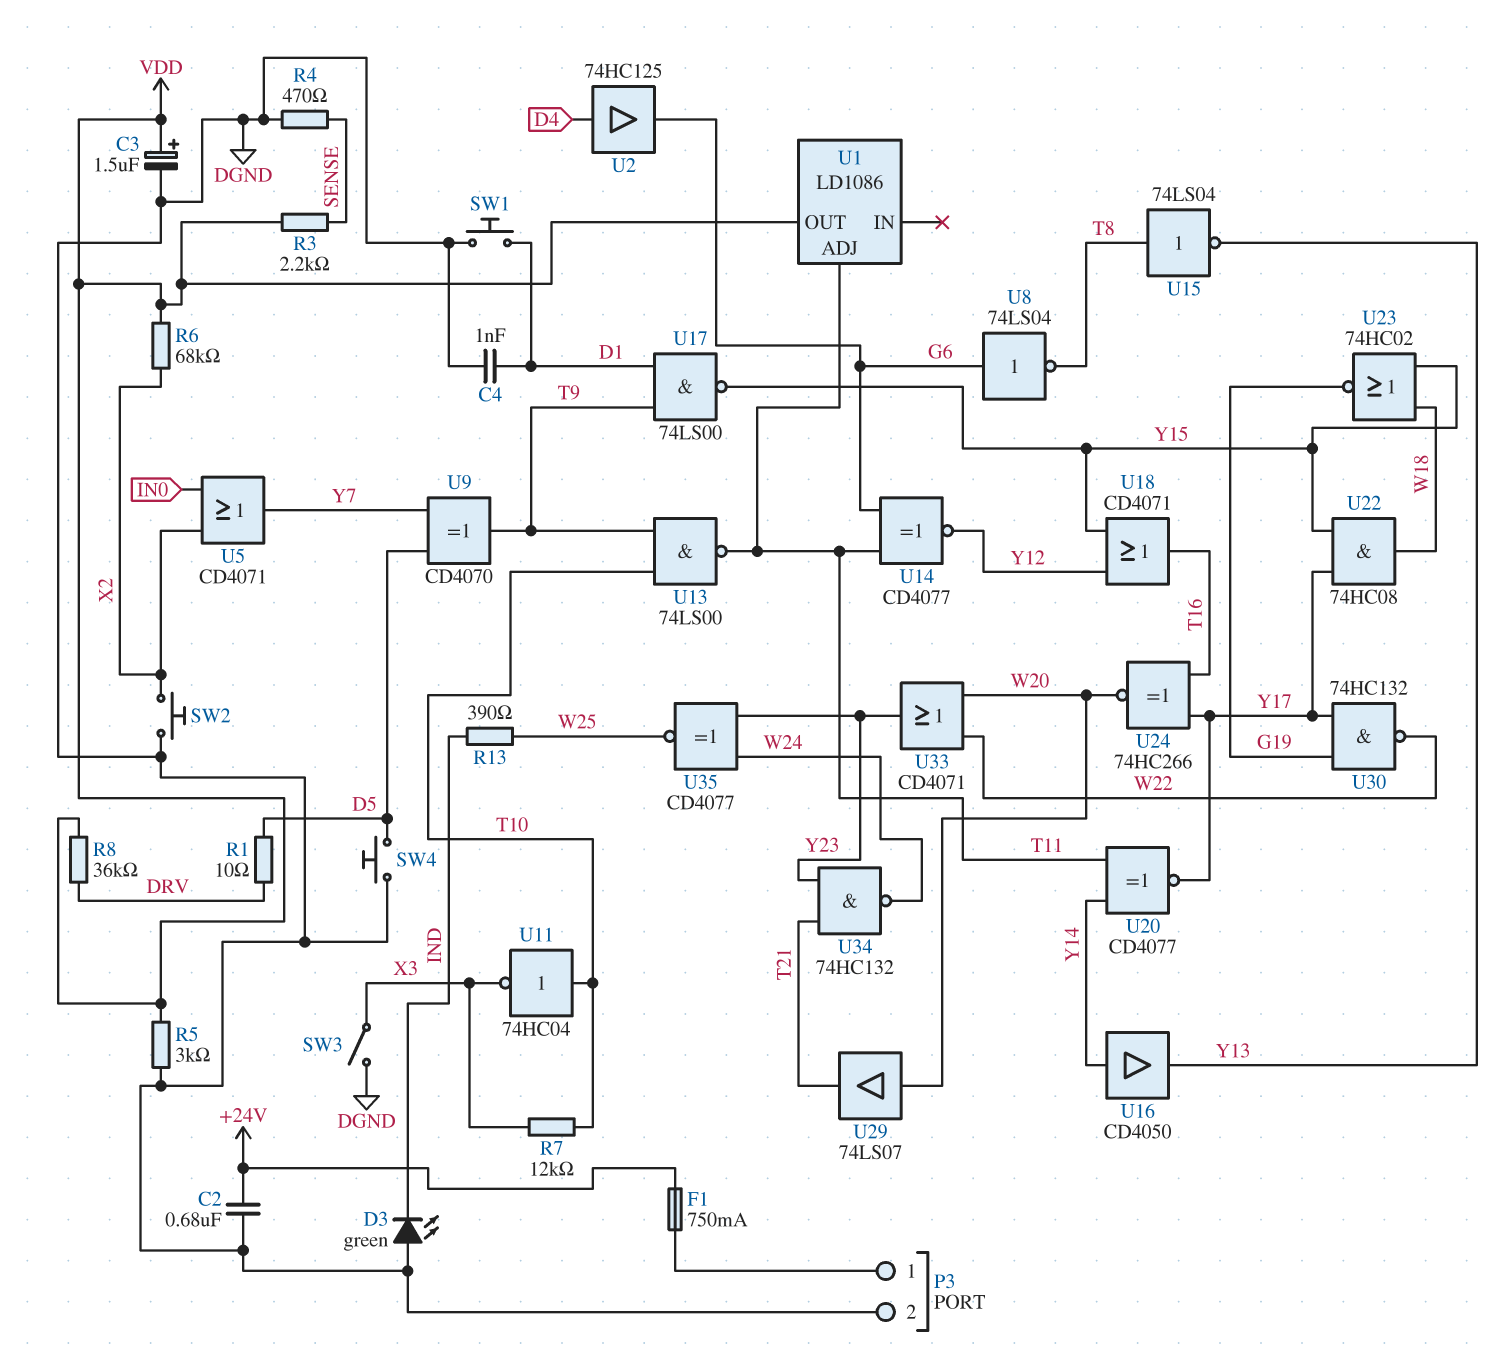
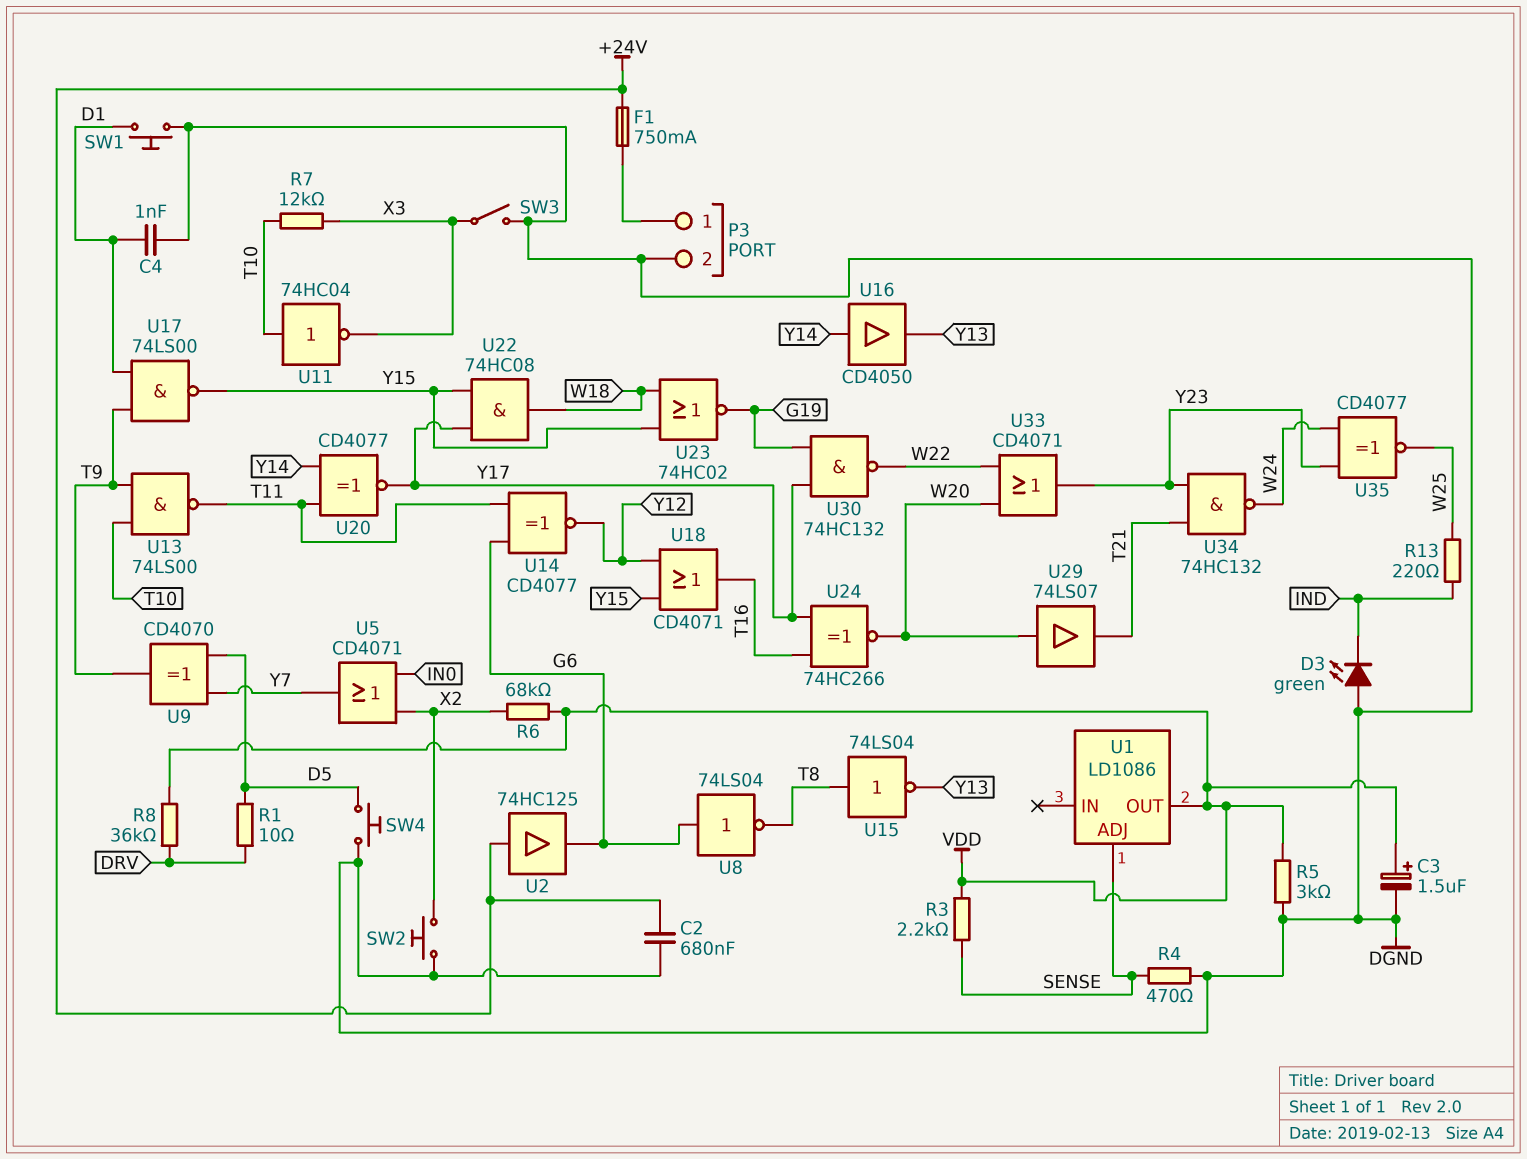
R13: 390 (IND, W25) -> 220 (IND, W25)
U1 pin ADJ: T11 -> SENSE
U2: buffer 74HC125 (in D4, out G6) -> buffer 74HC125 (in +24V, out G6)

